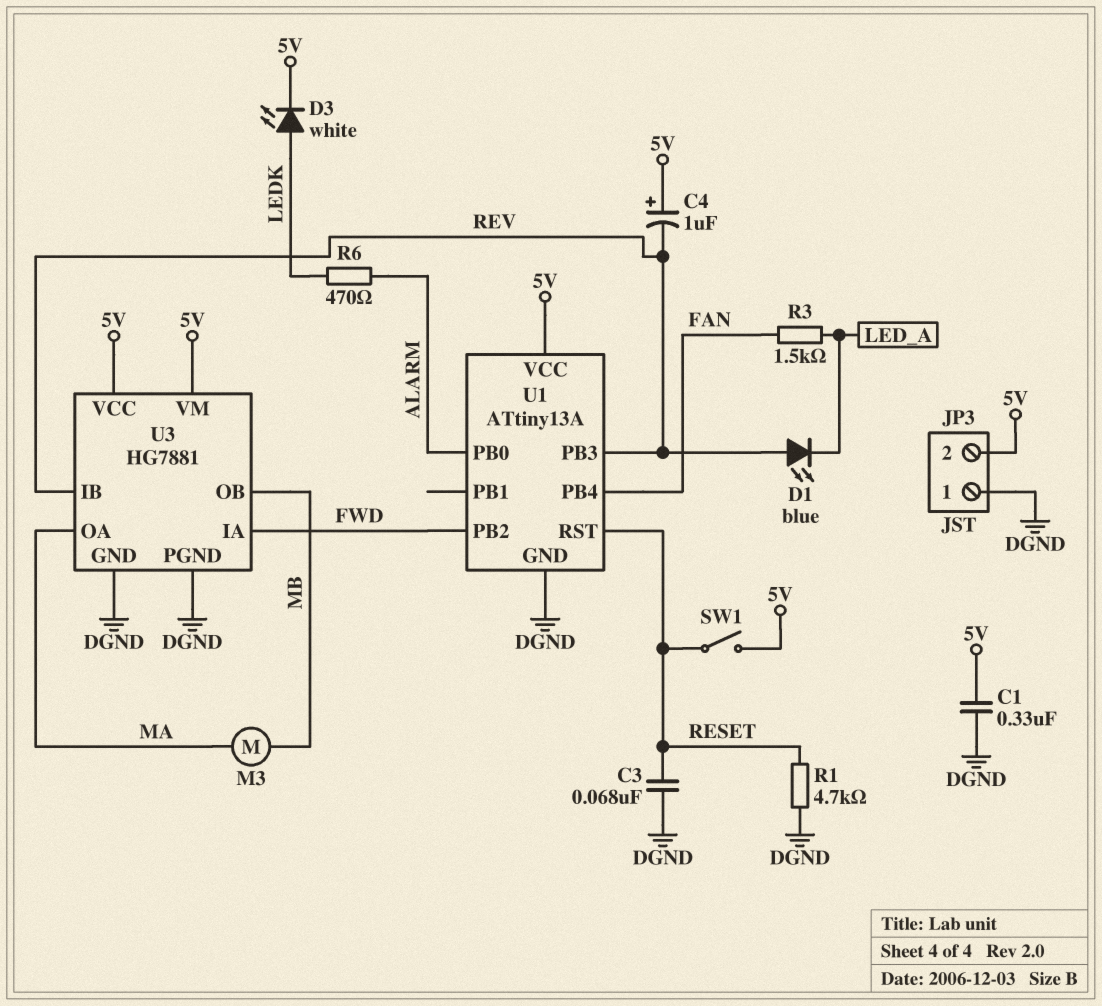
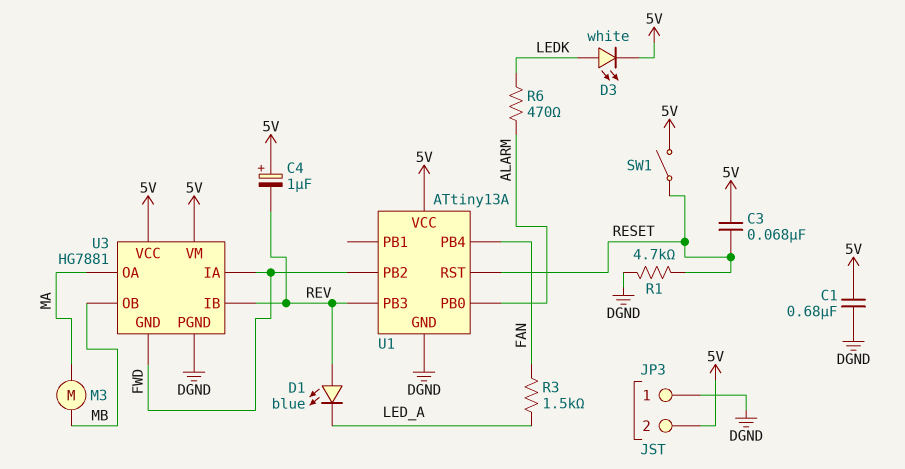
C1: 330nF (5V, DGND) -> 680nF (5V, DGND)
C3: 68nF (DGND, RESET) -> 68nF (5V, RESET)
U3 pin GND: DGND -> FWD

